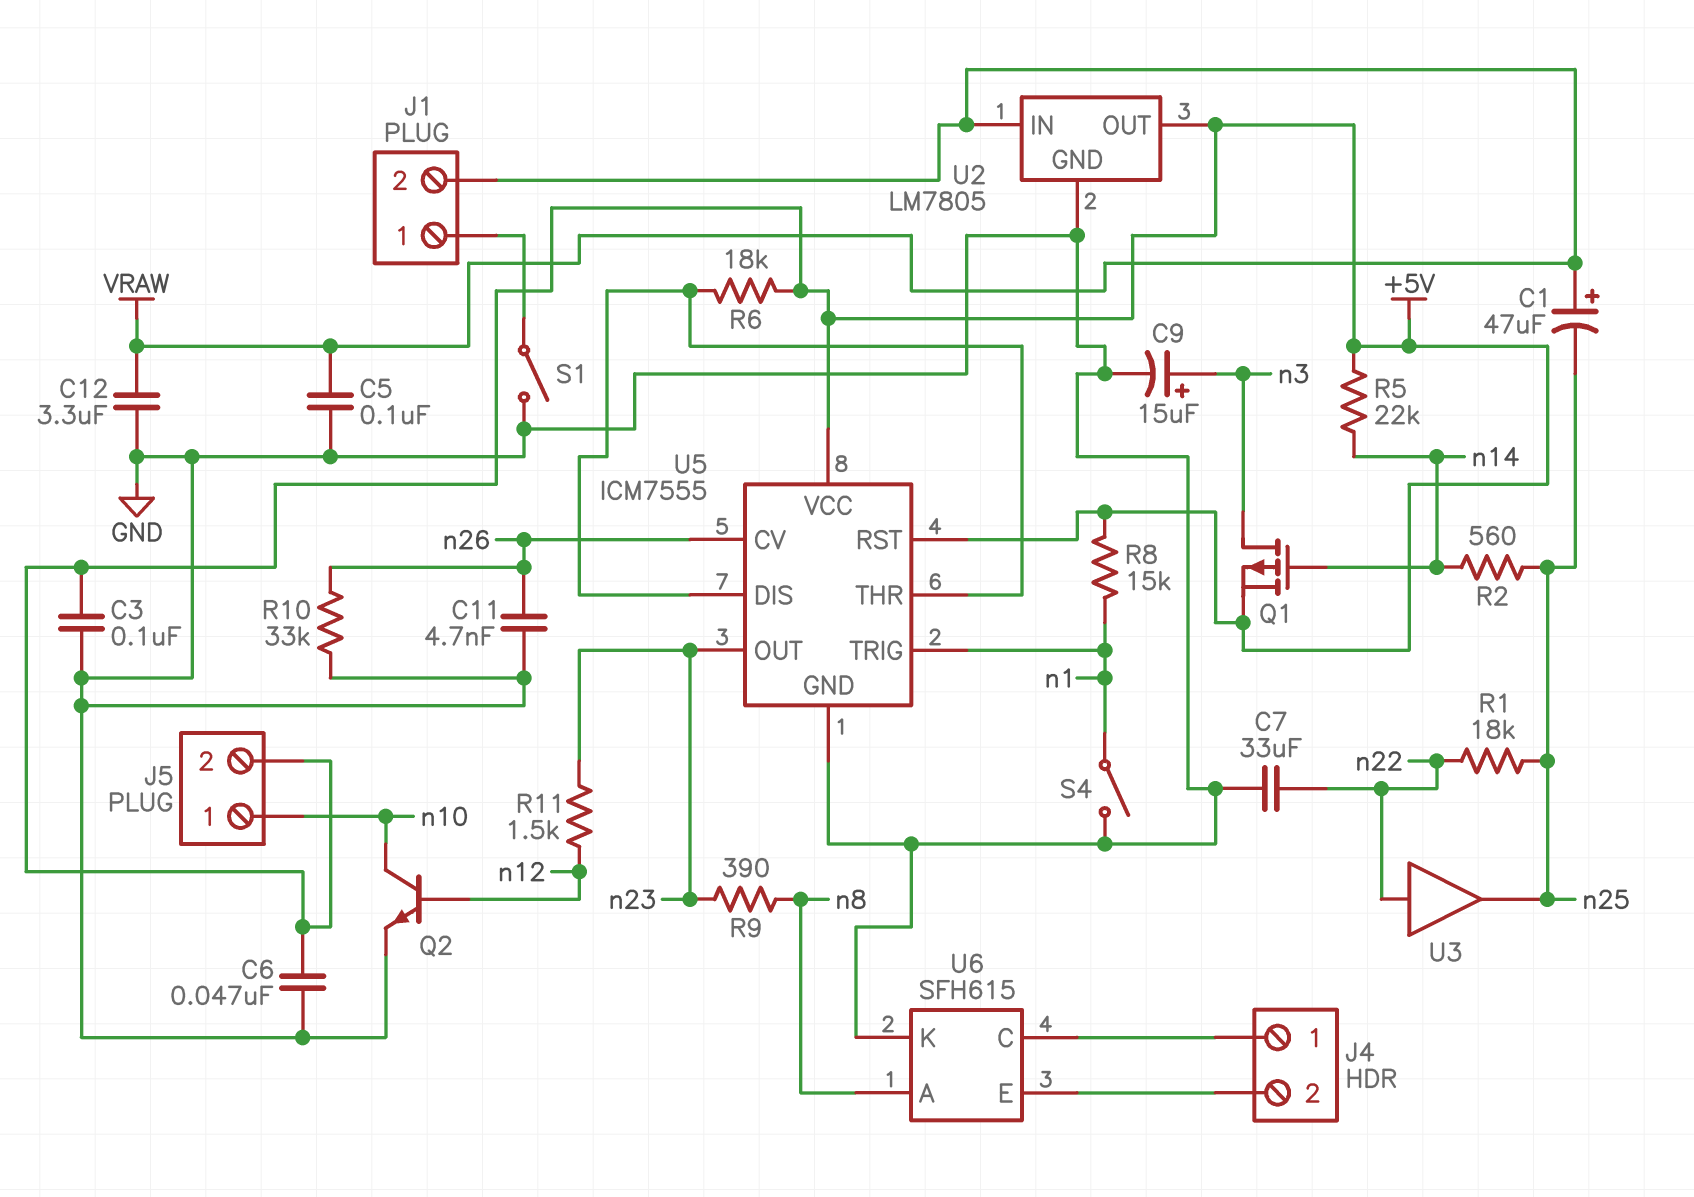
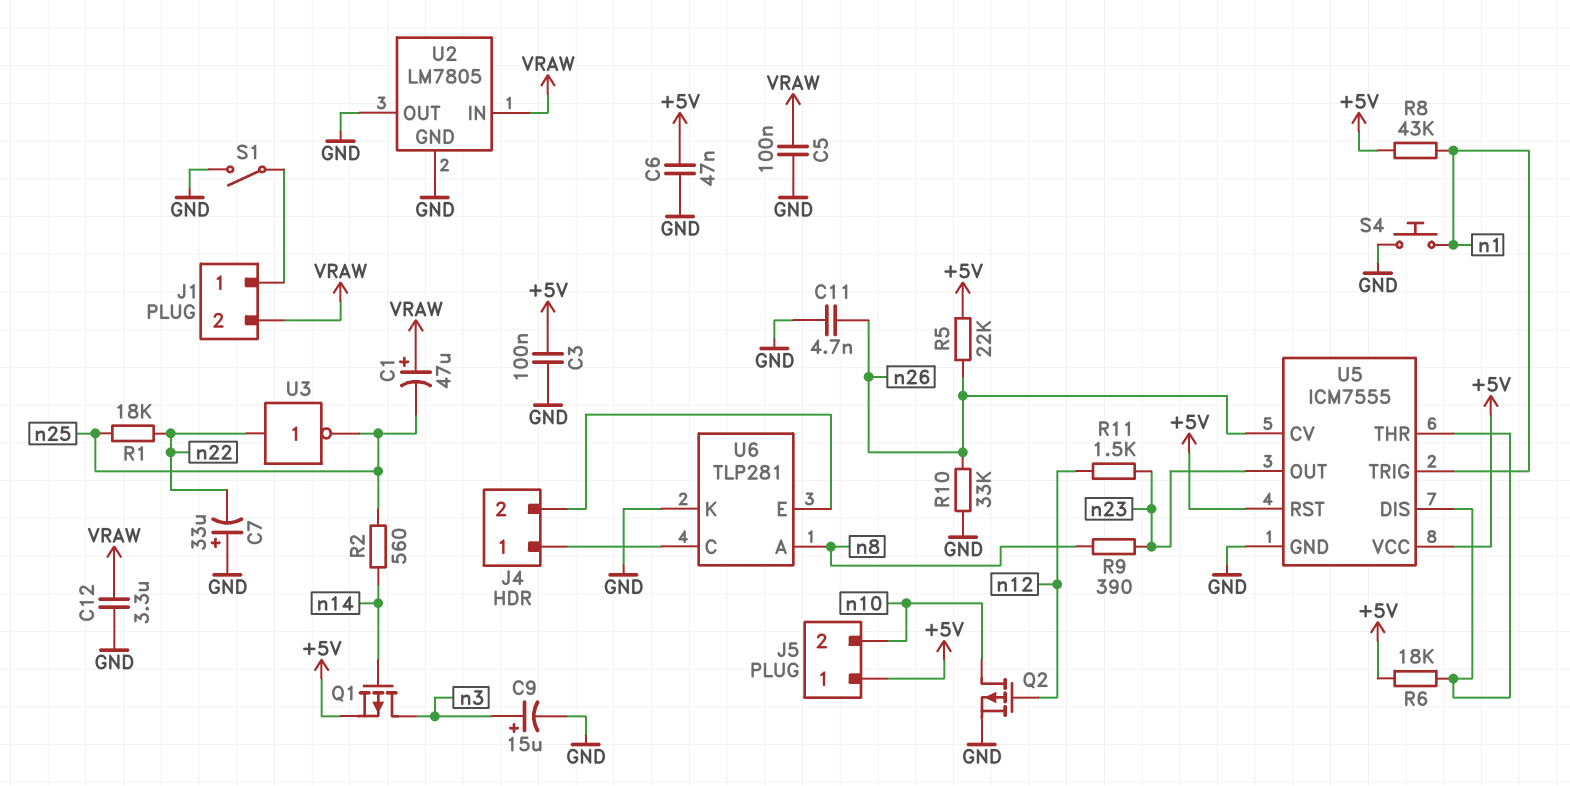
C7: 33uF (GND, n22) -> 33uF (plus GND, minus n22)
J5 pin 1: n10 -> +5V
J5 pin 2: +5V -> n10
Q2: NPN (B n12, C n10, E GND) -> PMOS (G n12, D n10, S GND)
R5: 22k (+5V, n14) -> 22k (+5V, n26)
R8: 15k (+5V, n1) -> 43k (+5V, n1)
S4: switch (GND, n1) -> button (GND, n1)
U2 pin OUT: +5V -> GND
U3: buffer (in n22, out n25) -> NOT (in n22, out n25)
U6: SFH615 -> TLP281

